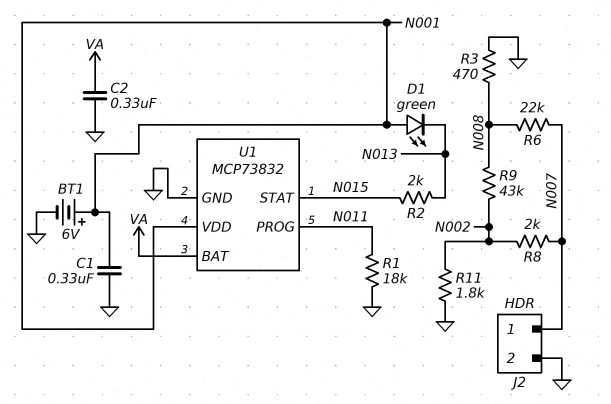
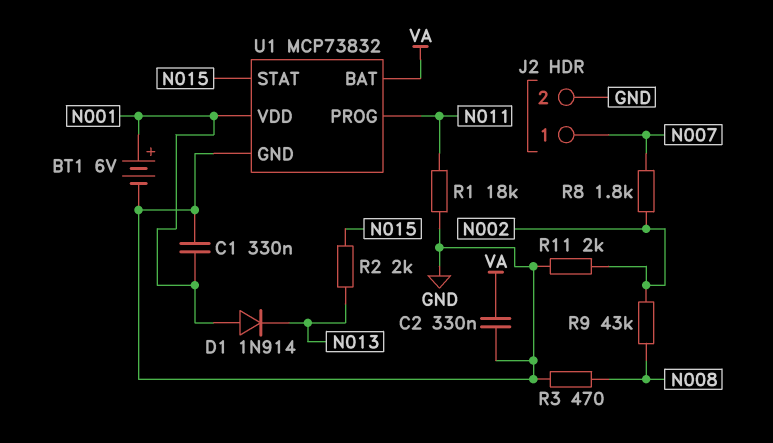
D1: LED green (A N001, K N013) -> diode 1N914 (A N001, K N013)
R6: 22k (N007, N008) -> none
R8: 2k (N002, N007) -> 1.8k (N002, N007)
R11: 1.8k (GND, N002) -> 2k (GND, N002)

